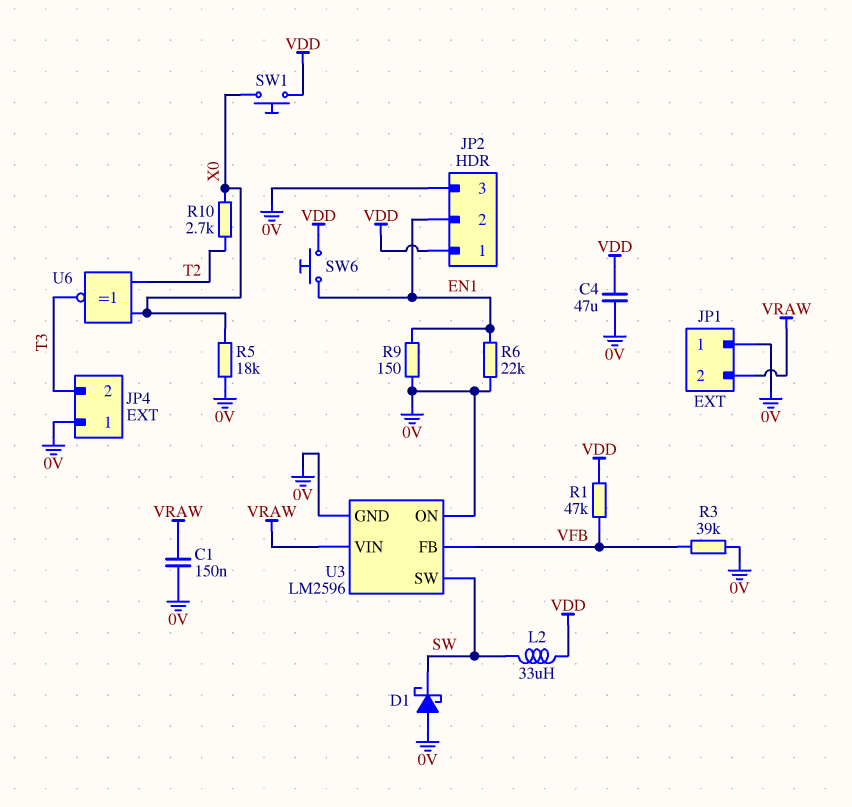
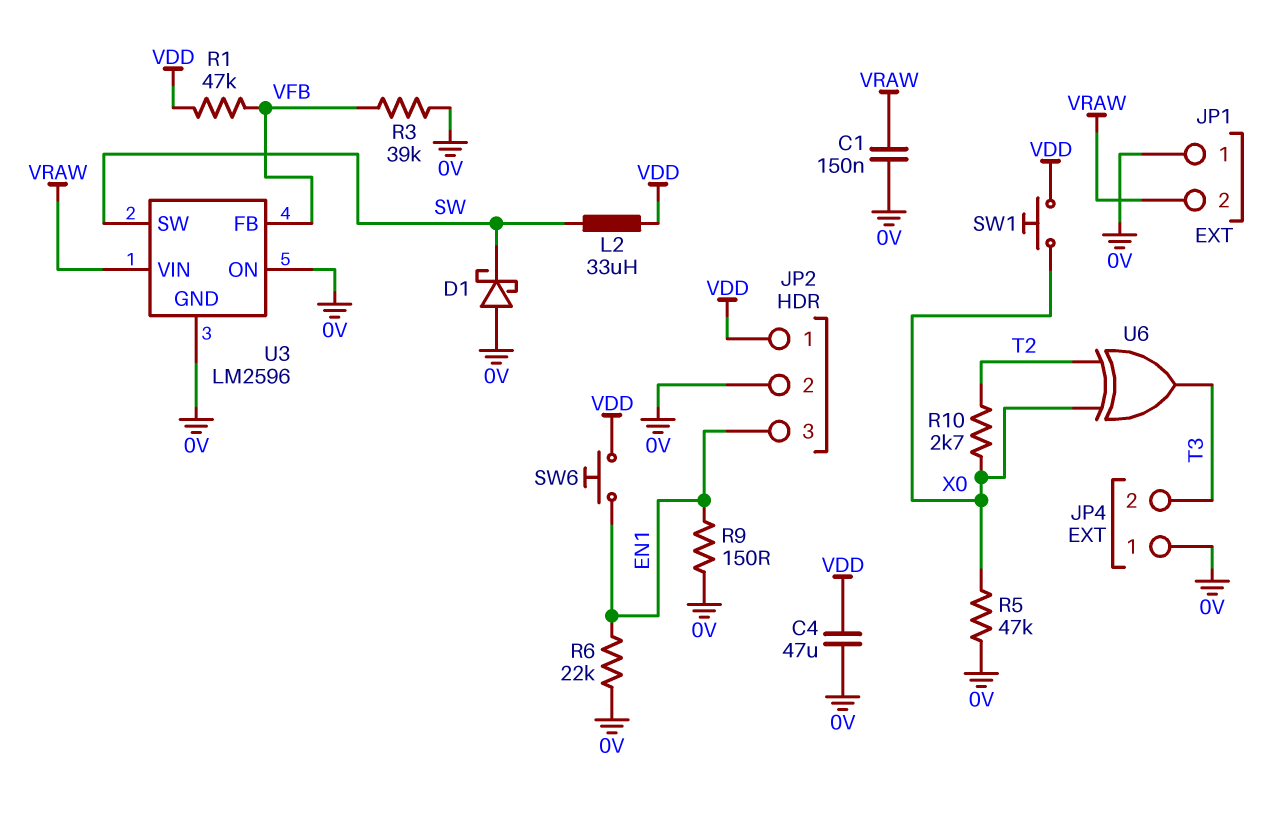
JP2 pin 2: EN1 -> 0V
JP2 pin 3: 0V -> EN1
R5: 18k (0V, X0) -> 47k (0V, X0)
U6: XNOR (in T2, in X0, out T3) -> XOR (in T2, in X0, out T3)

